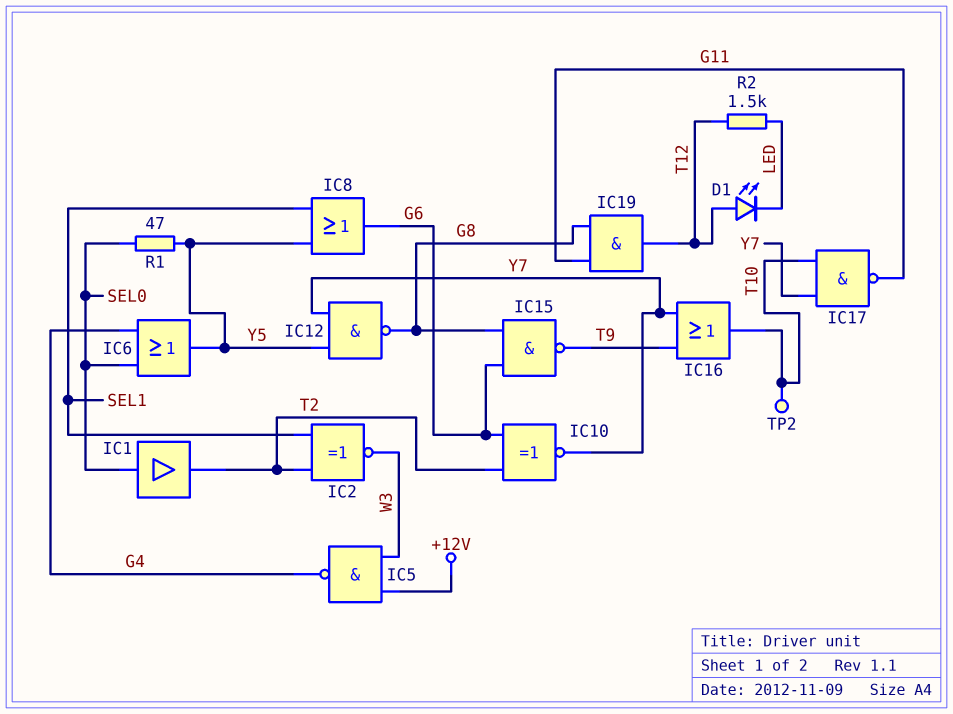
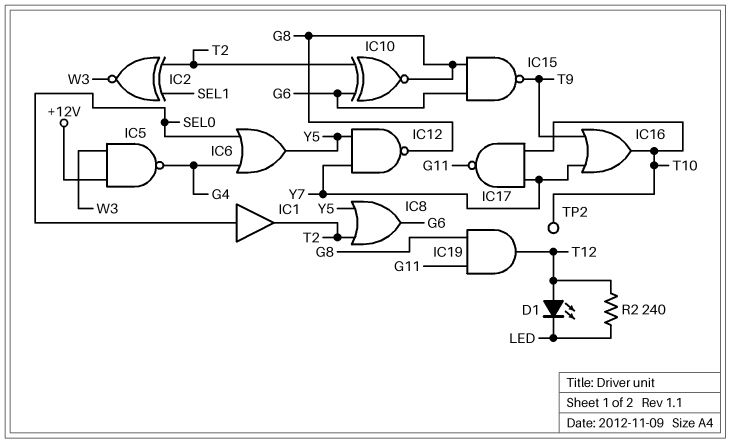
IC8: OR (in SEL1, in Y5, out G6) -> OR (in T2, in Y5, out G6)
IC10: XNOR (in G6, in T2, out Y7) -> XNOR (in G6, in T2, out G8)
R1: 47 (SEL0, Y5) -> none
R2: 1.5k (LED, T12) -> 240 (LED, T12)

